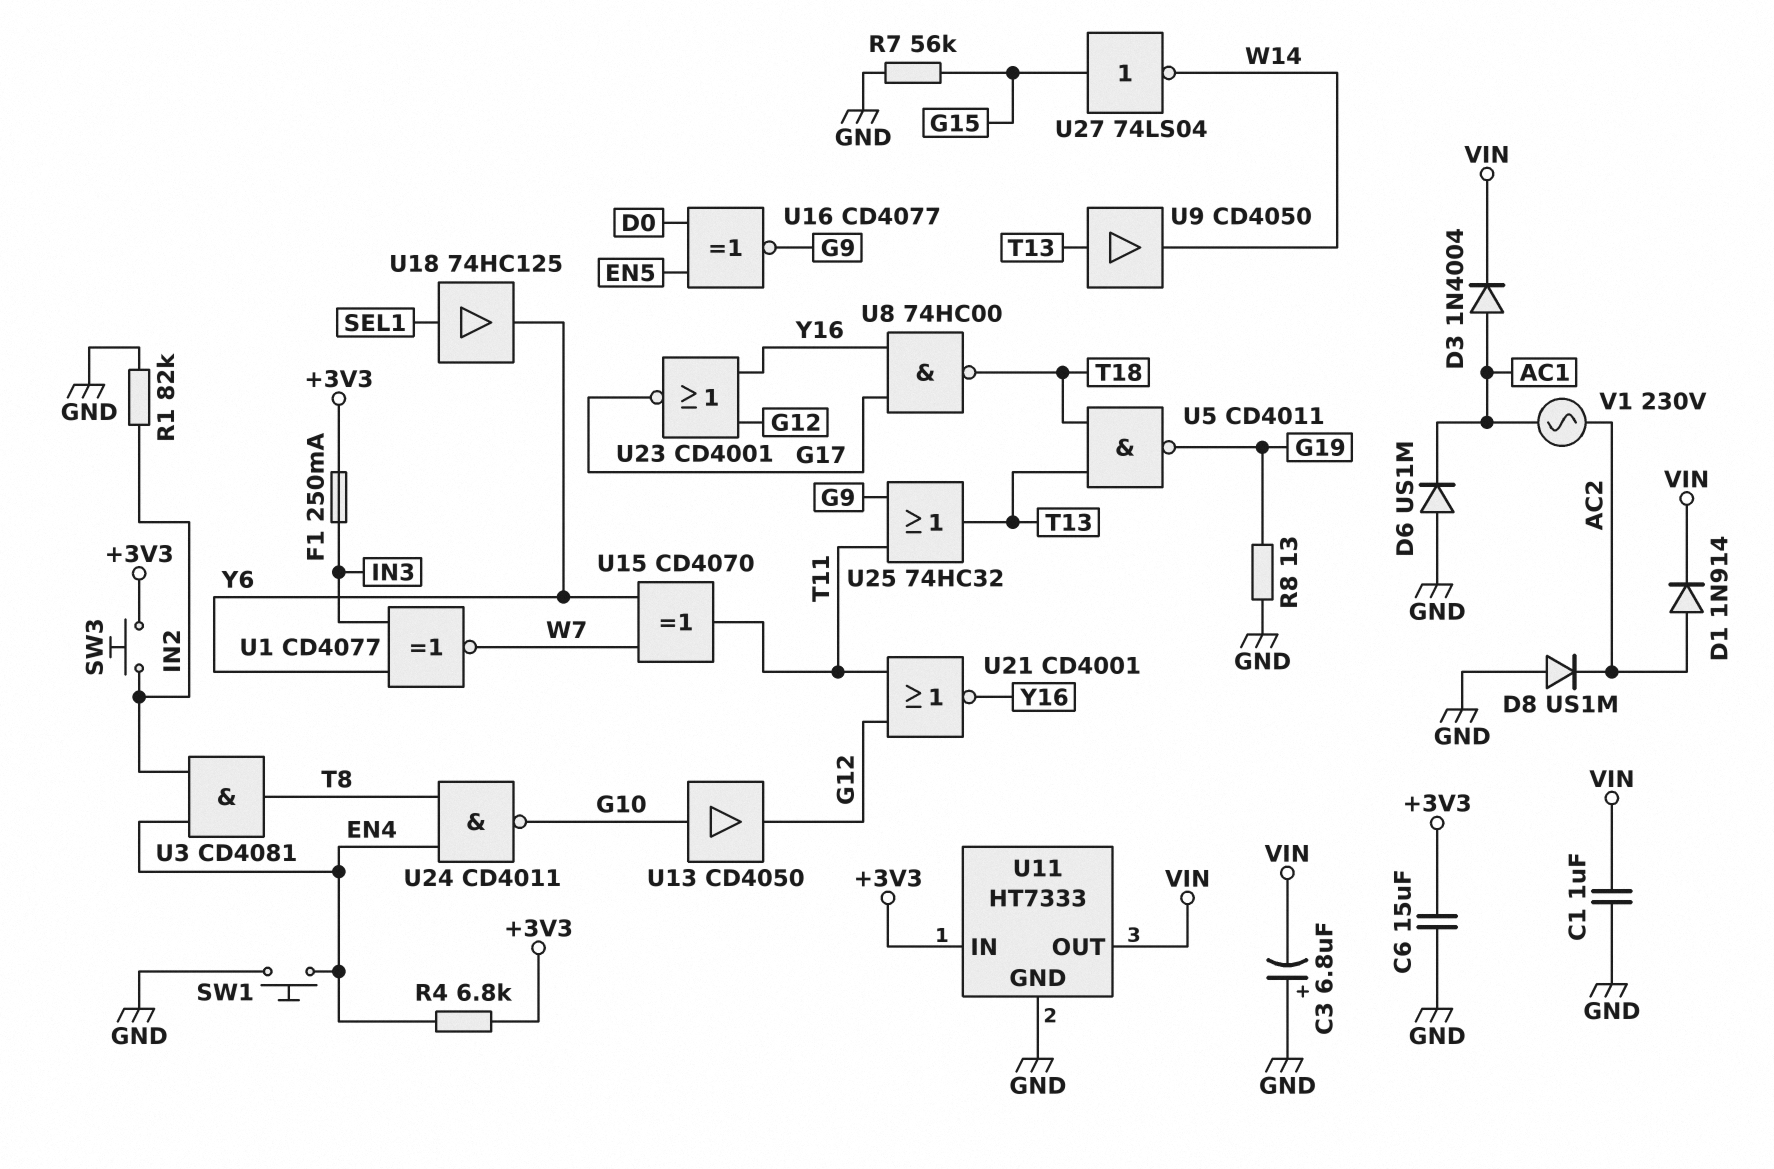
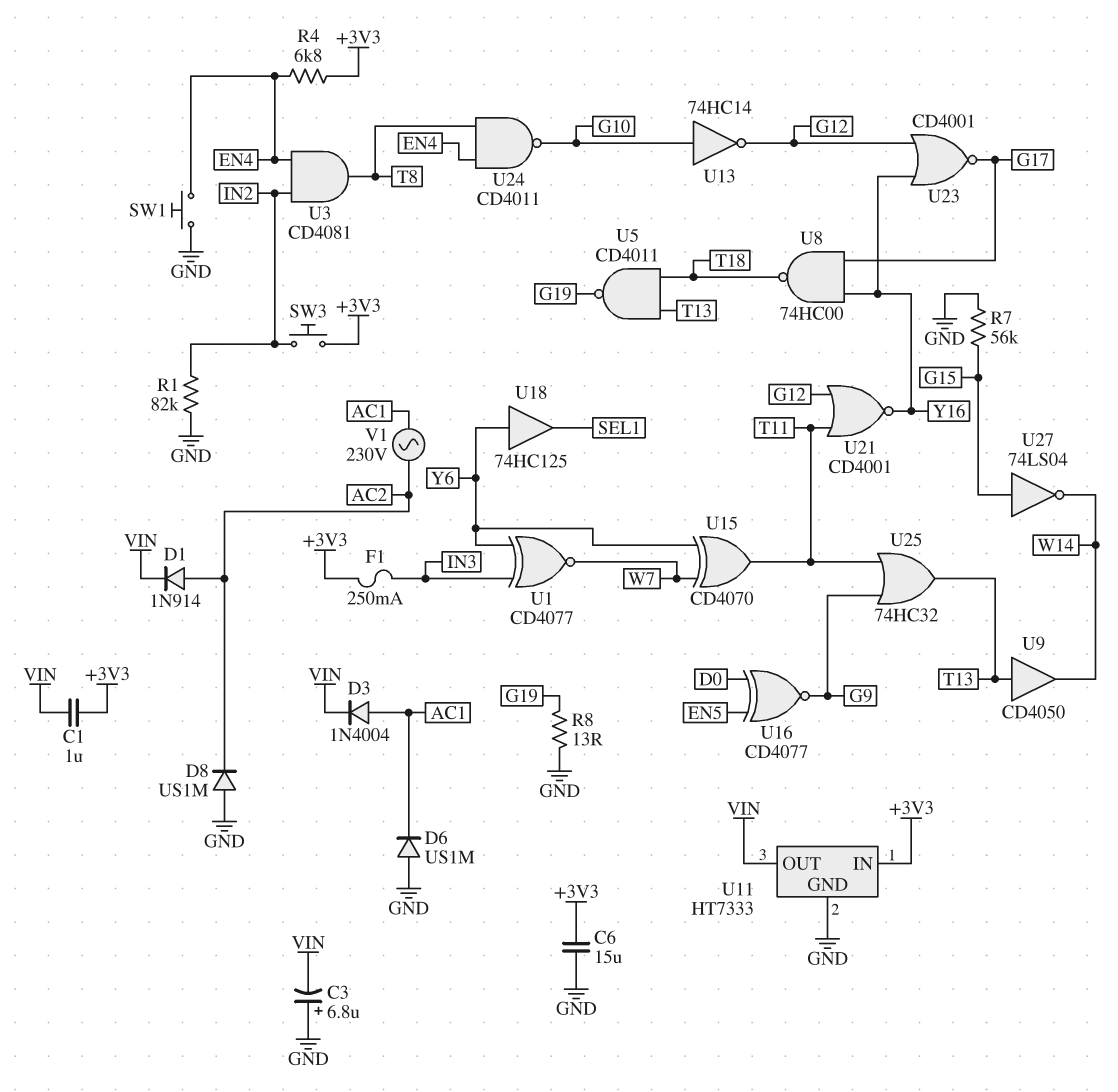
C1: 1uF (GND, VIN) -> 1uF (+3V3, VIN)
U13: buffer CD4050 (in G10, out G12) -> NOT 74HC14 (in G10, out G12)
U18: buffer 74HC125 (in SEL1, out Y6) -> buffer 74HC125 (in Y6, out SEL1)

